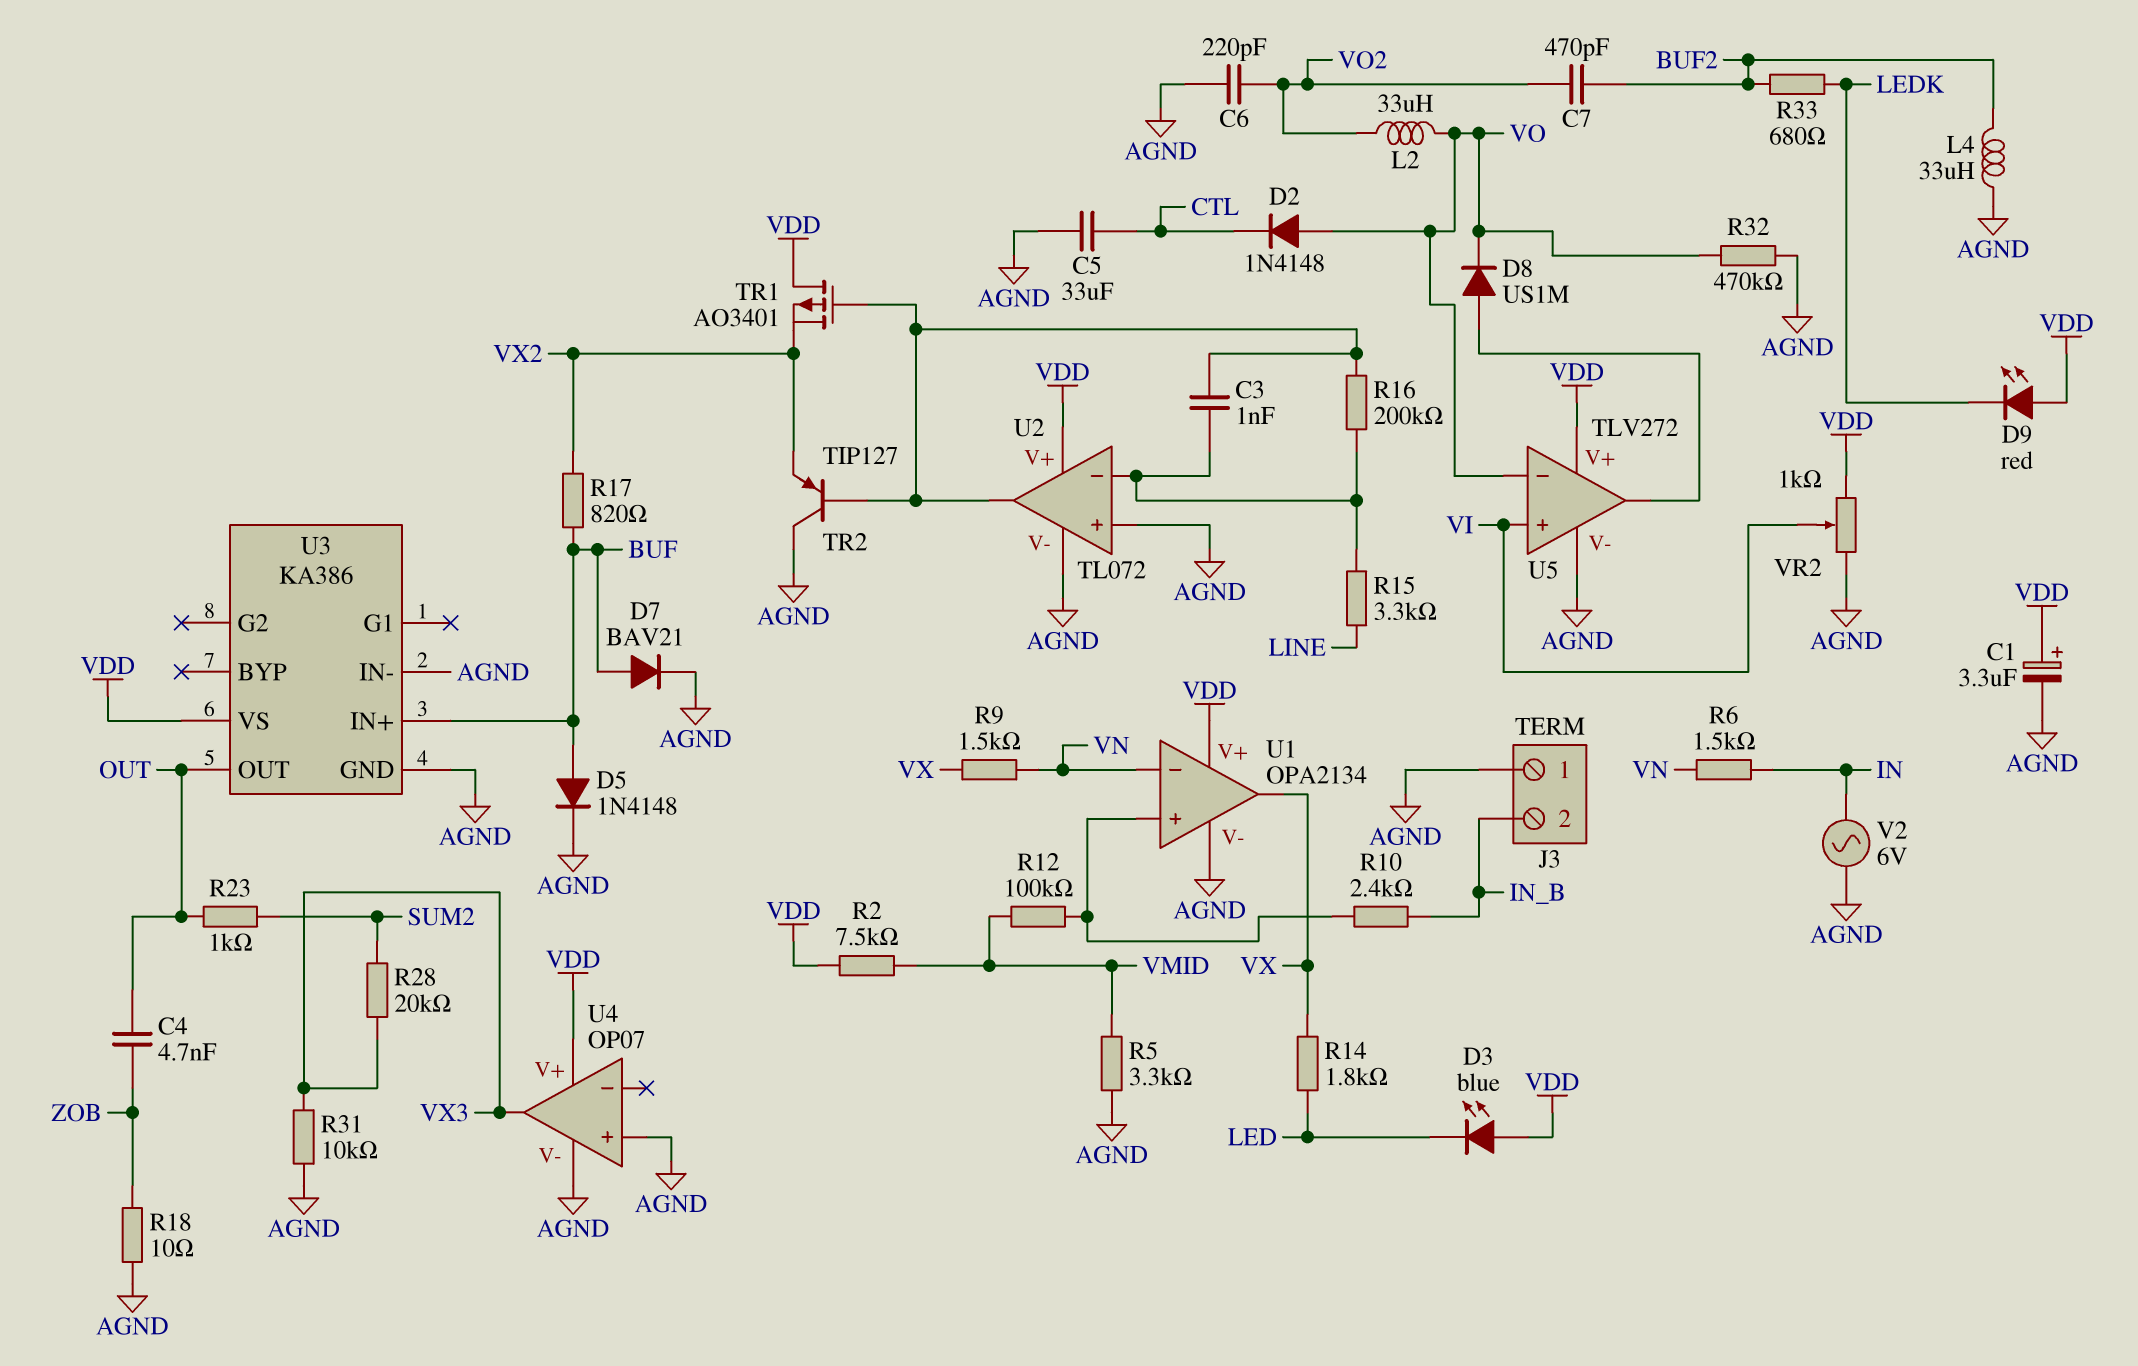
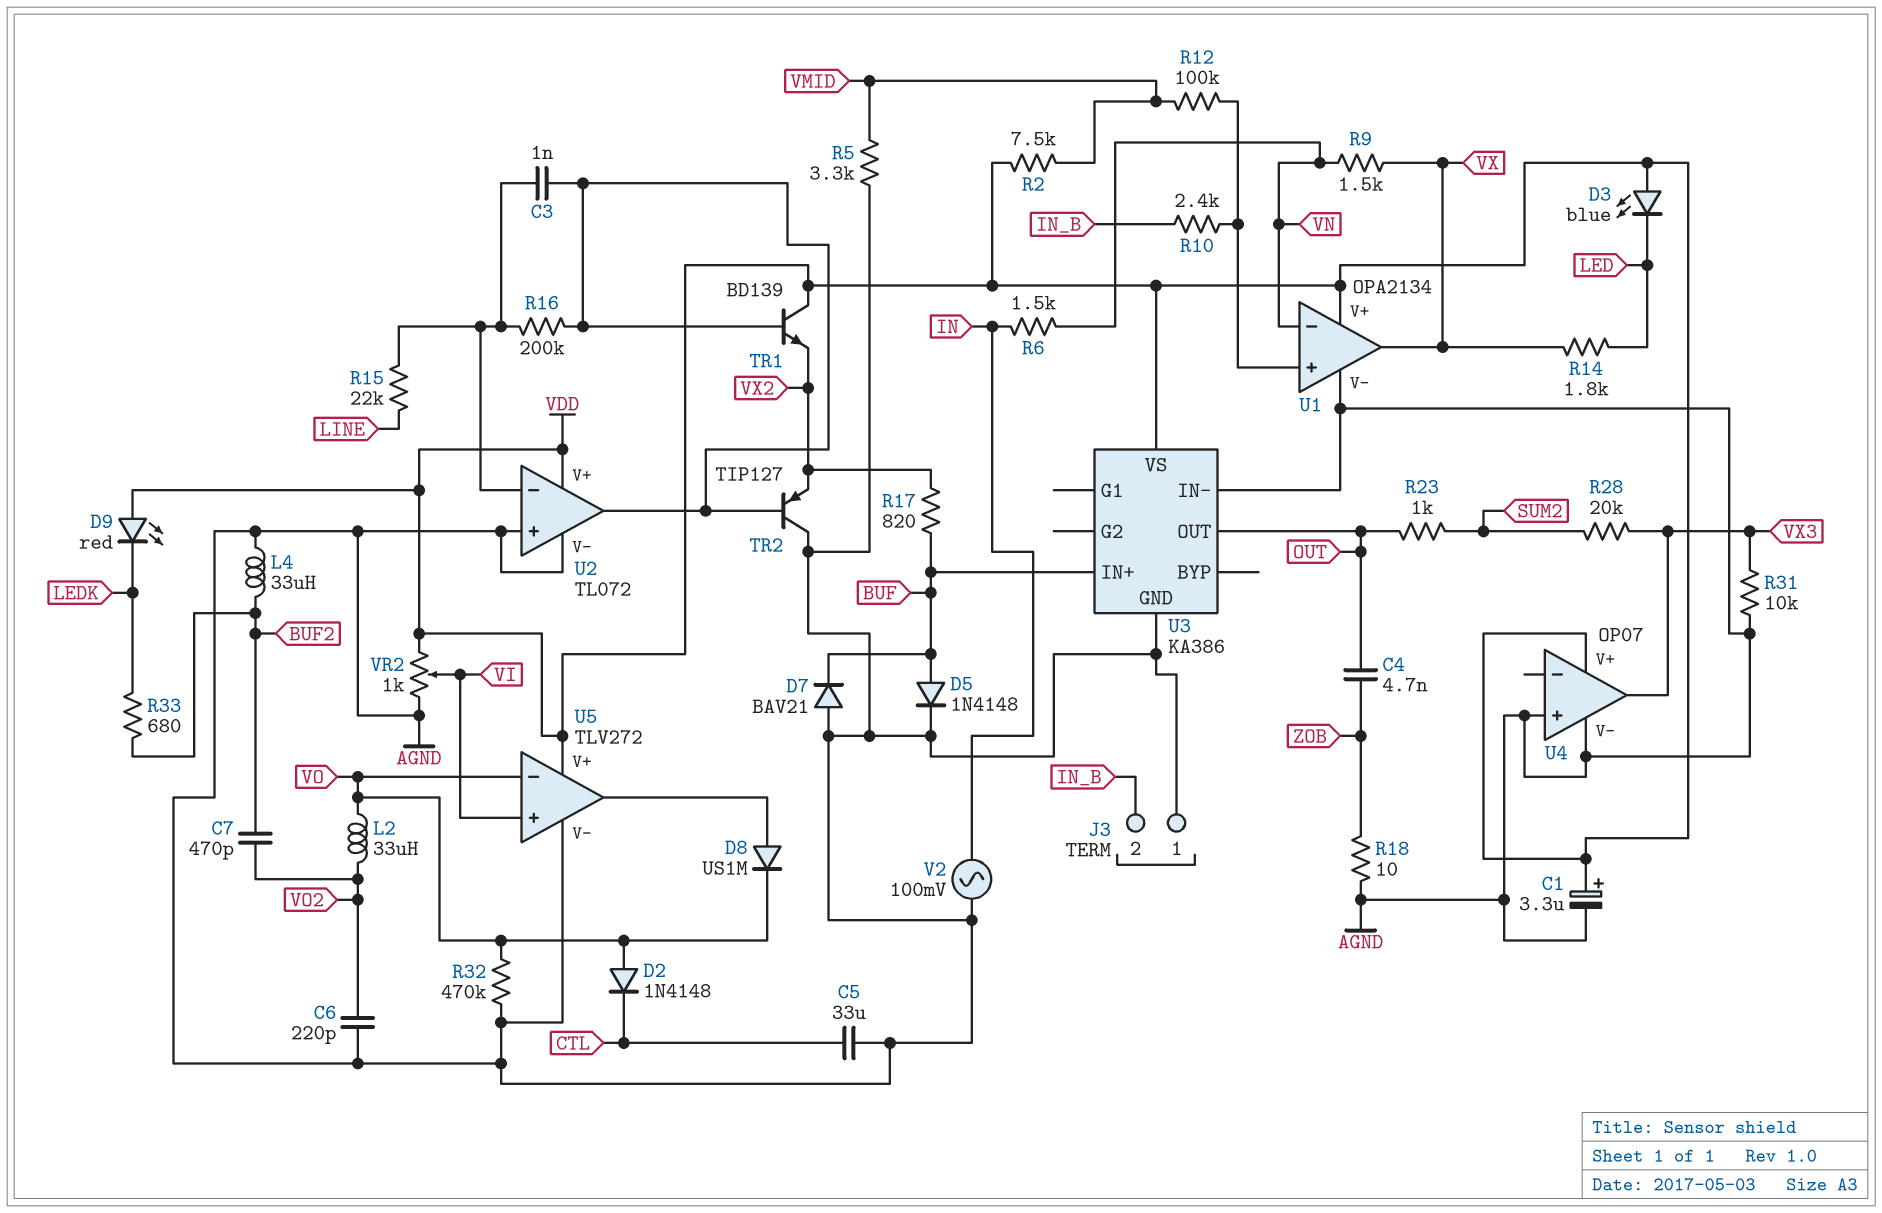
D7: diode BAV21 (A BUF, K AGND) -> diode BAV21 (A AGND, K BUF)
R15: 3.3k (LINE, U2/in-) -> 22k (LINE, U2/in-)
TR1: PMOS AO3401 (G U2/out, D VDD, S VX2) -> NPN BD139 (B U2/out, C VDD, E VX2)
V2: AC 6V (AGND, IN) -> AC 100mV (AGND, IN)

